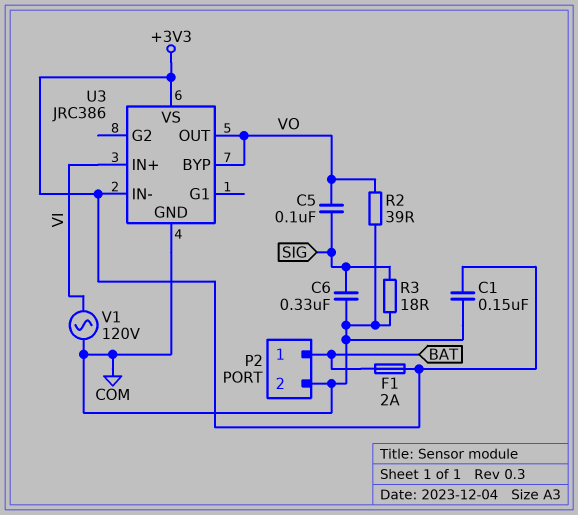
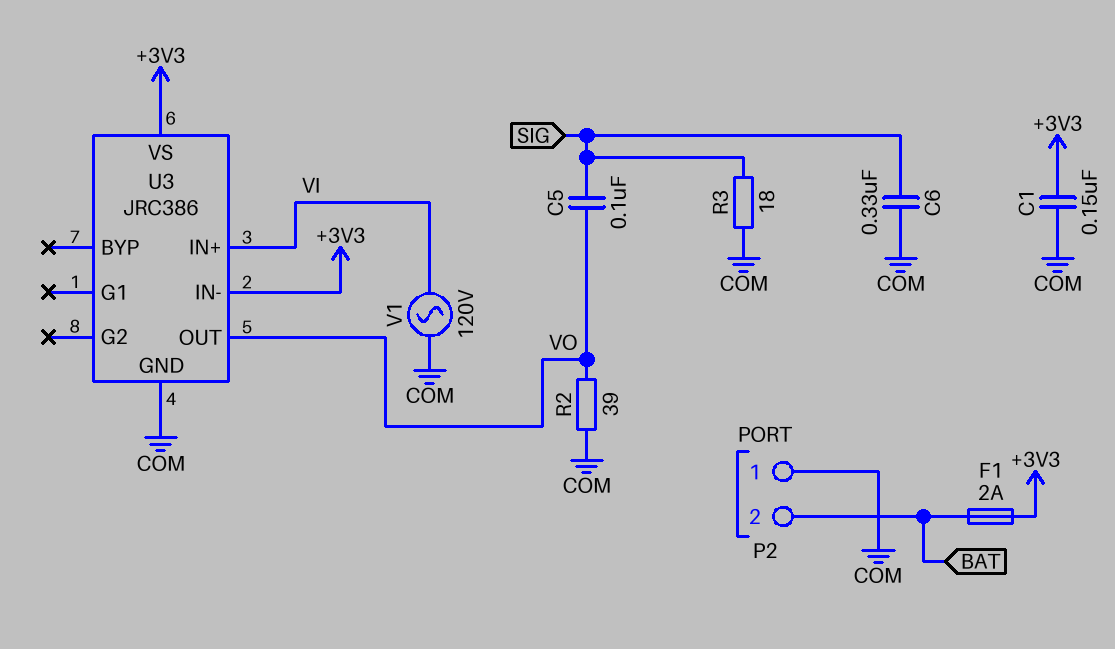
P2 pin 1: BAT -> COM
P2 pin 2: COM -> BAT
U3 pin BYP: VO -> none

